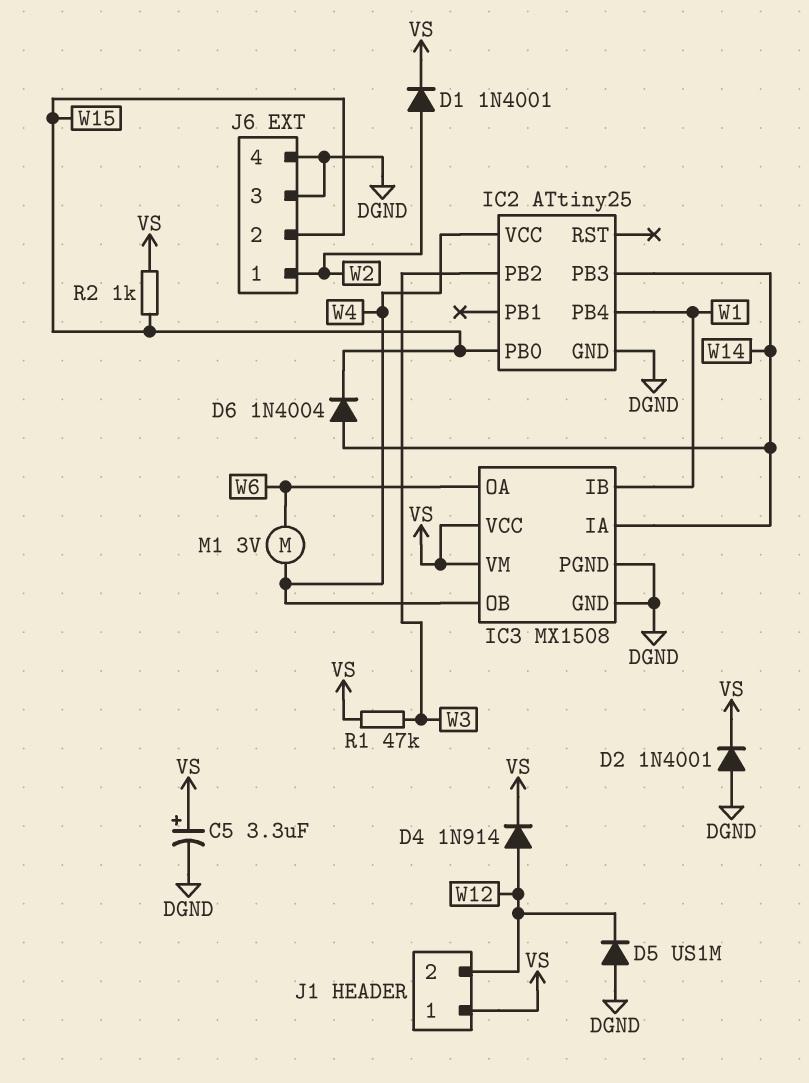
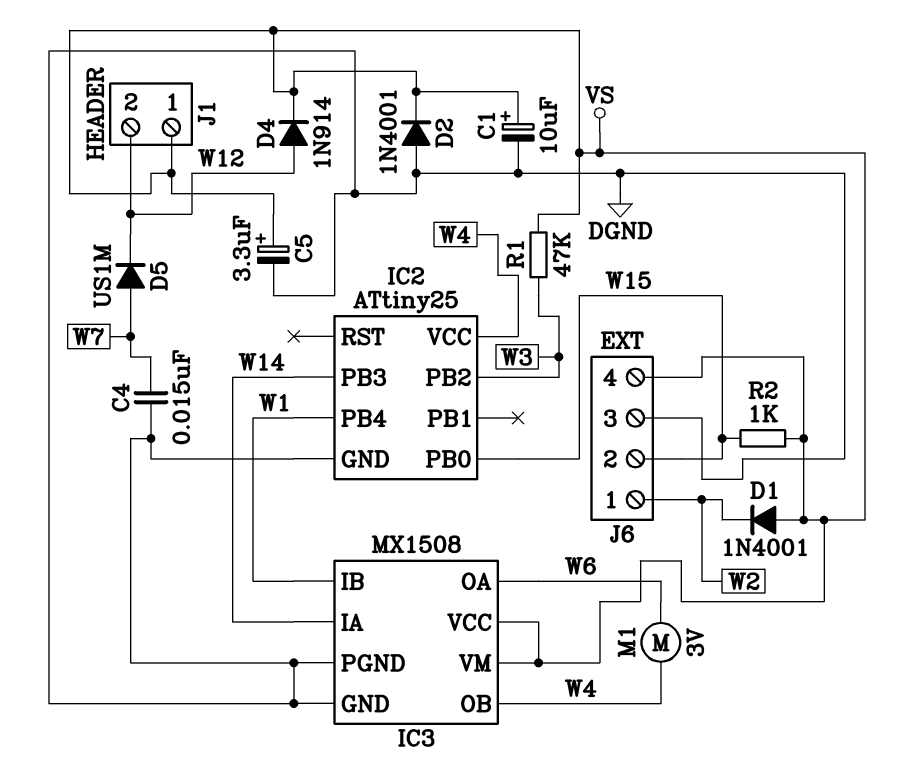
C1: none -> 10uF (plus VS, minus DGND)
C4: none -> 15nF (DGND, W7)
D1: diode 1N4001 (A W2, K VS) -> diode 1N4001 (A VS, K W2)
D5: diode US1M (A DGND, K W12) -> diode US1M (A W7, K W12)
D6: diode 1N4004 (A W14, K W15) -> none
J6 pin 4: DGND -> VS

